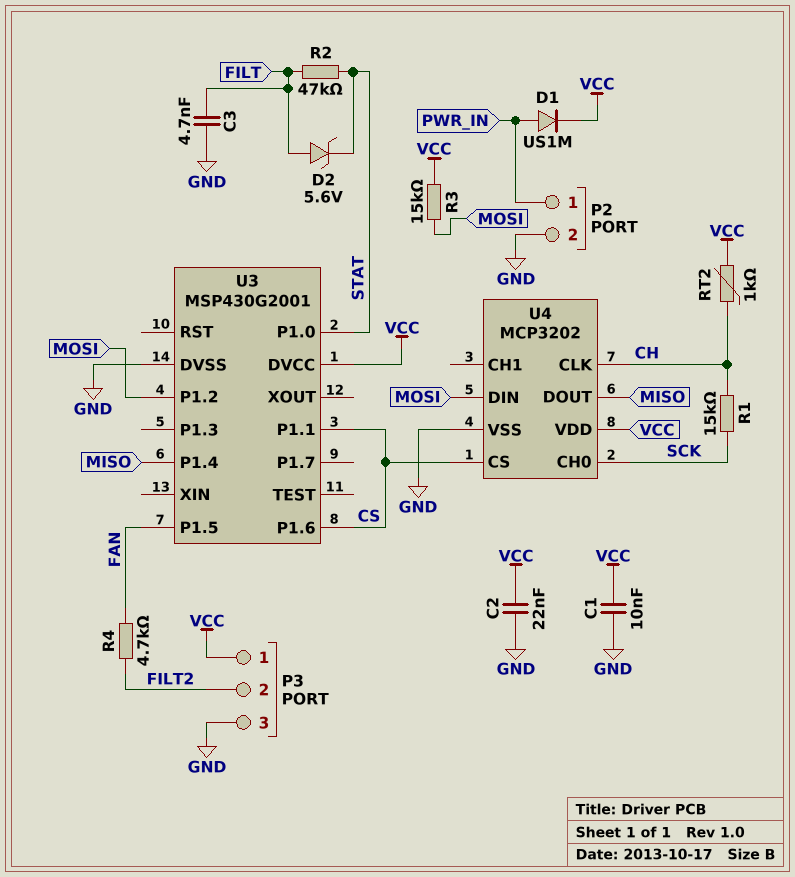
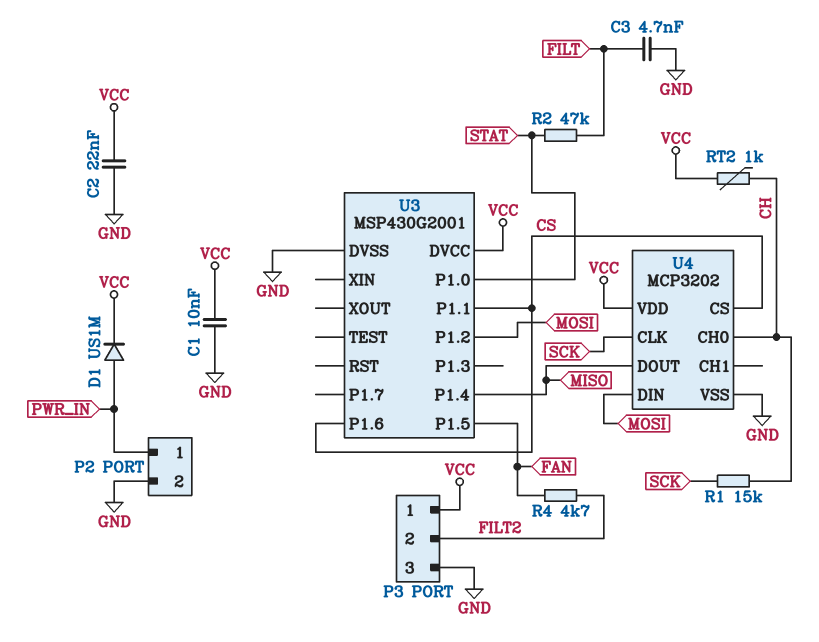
D2: zener 5.6V (A FILT, K STAT) -> none
R3: 15k (MOSI, VCC) -> none
U4 pin CH0: SCK -> CH
U4 pin CLK: CH -> SCK

